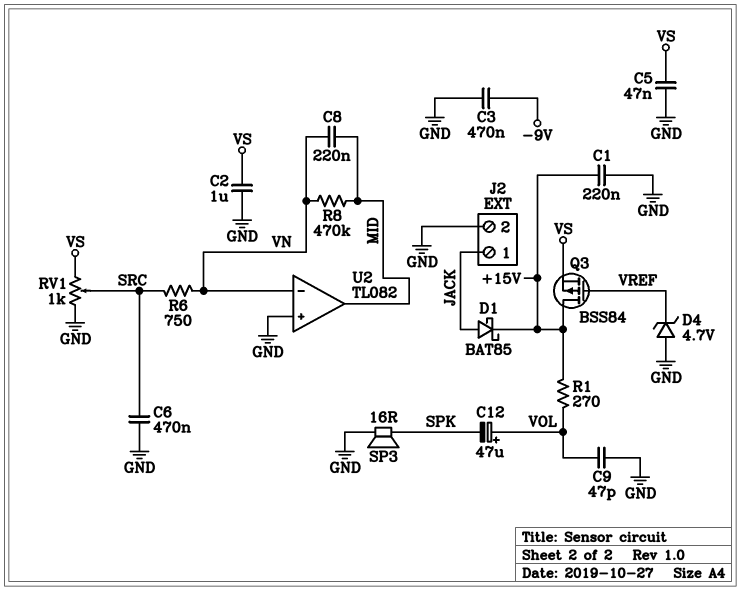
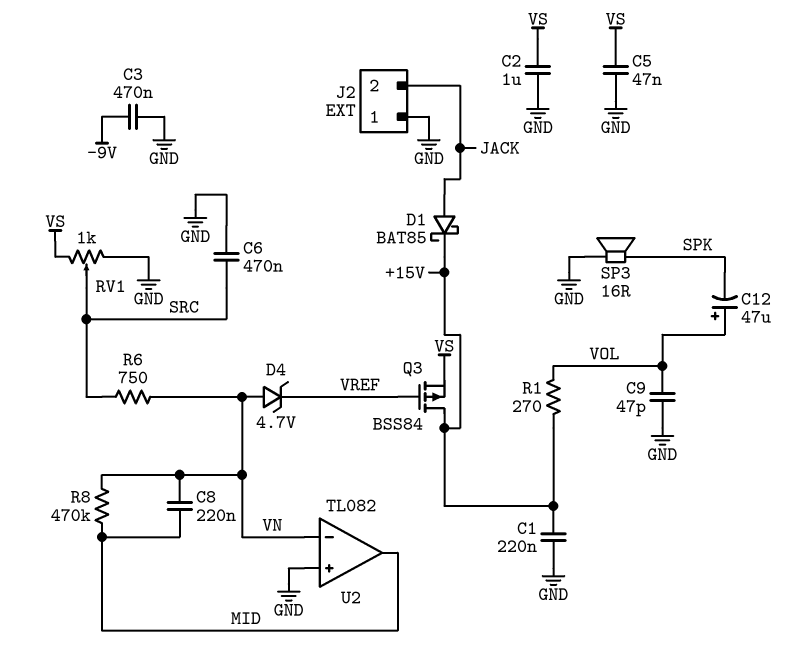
D4: zener 4.7V (A GND, K VREF) -> zener 4.7V (A VN, K VREF)
J2 pin 1: JACK -> GND
J2 pin 2: GND -> JACK

